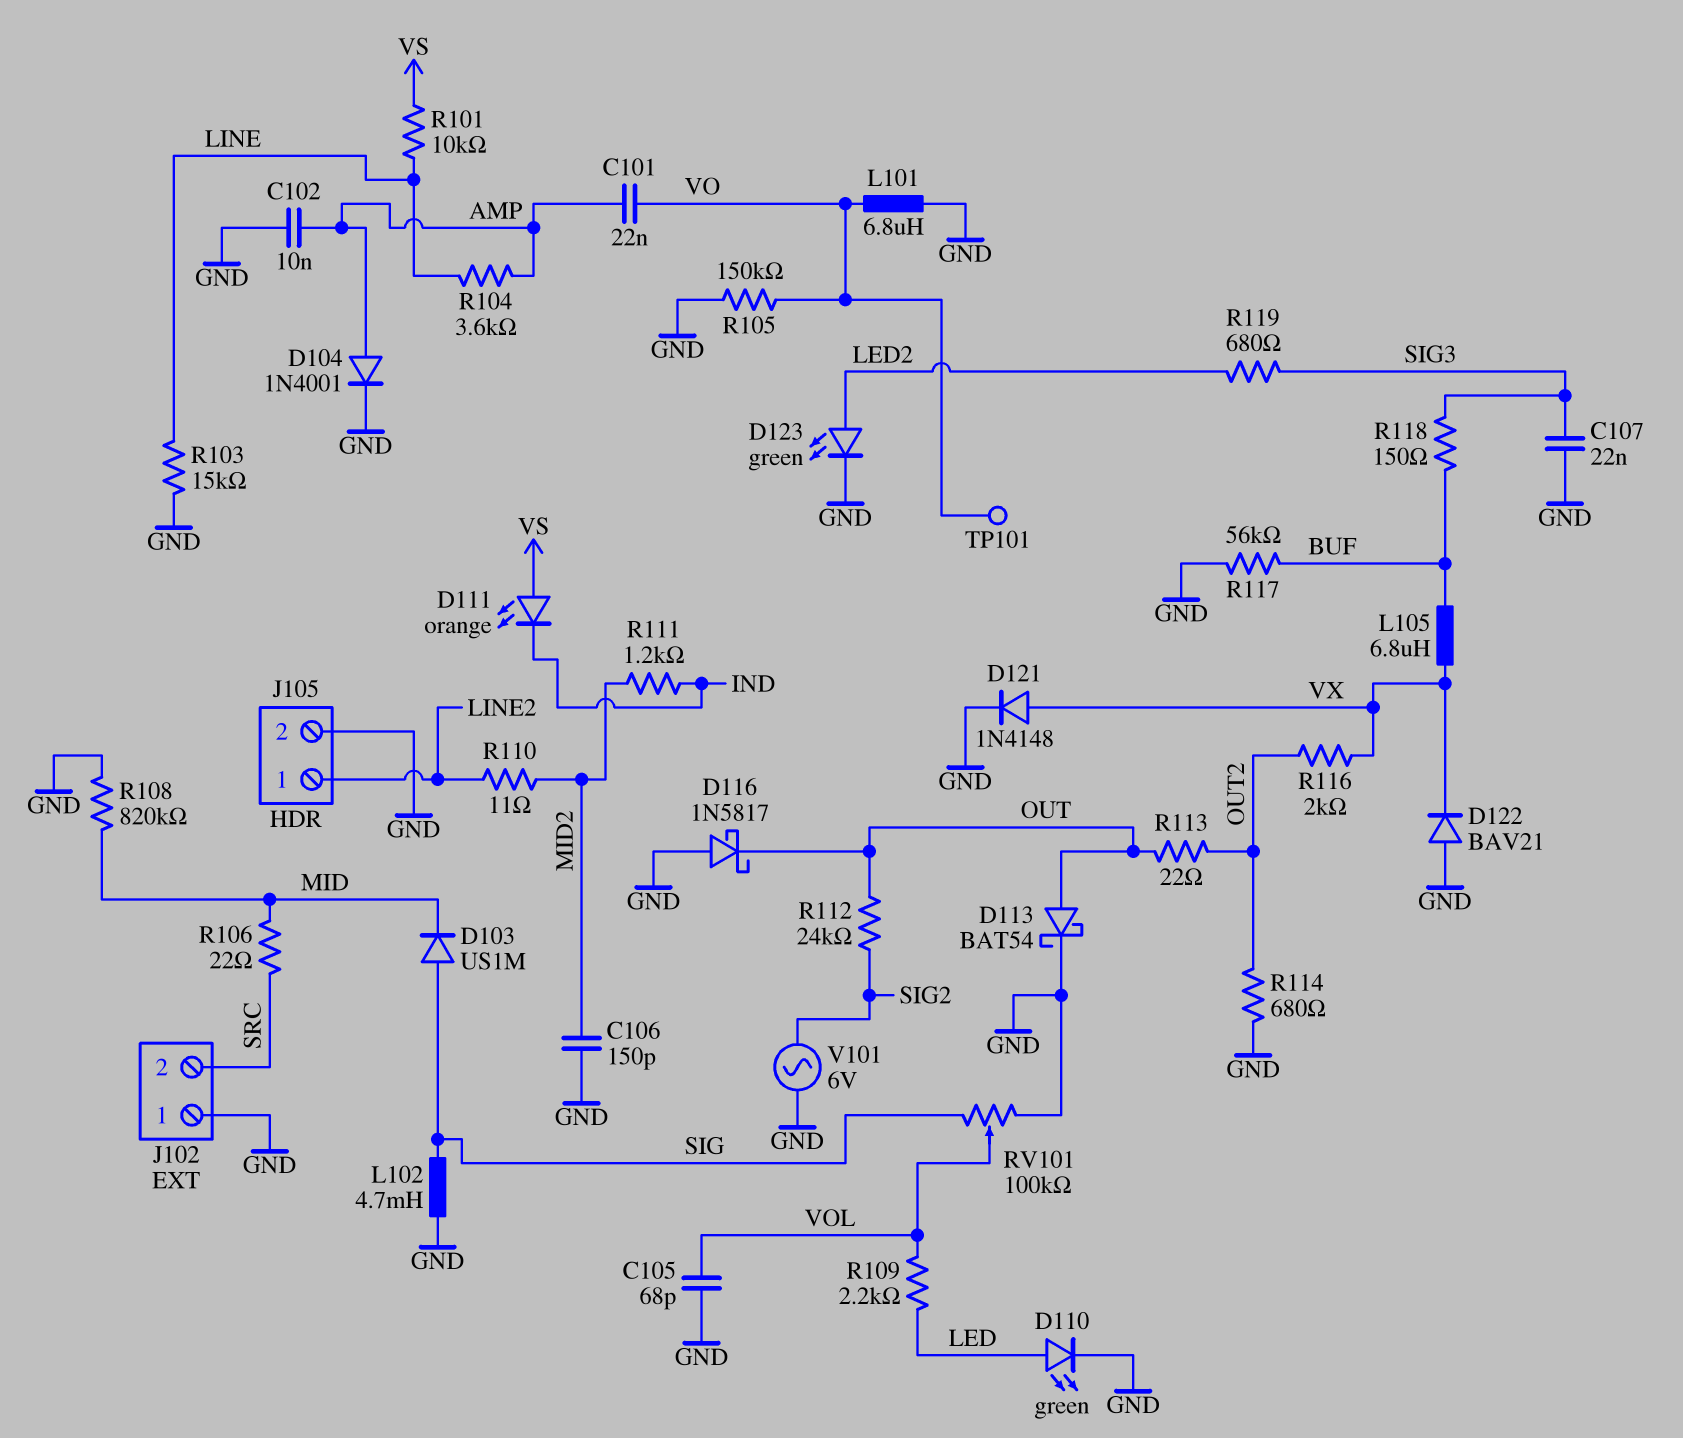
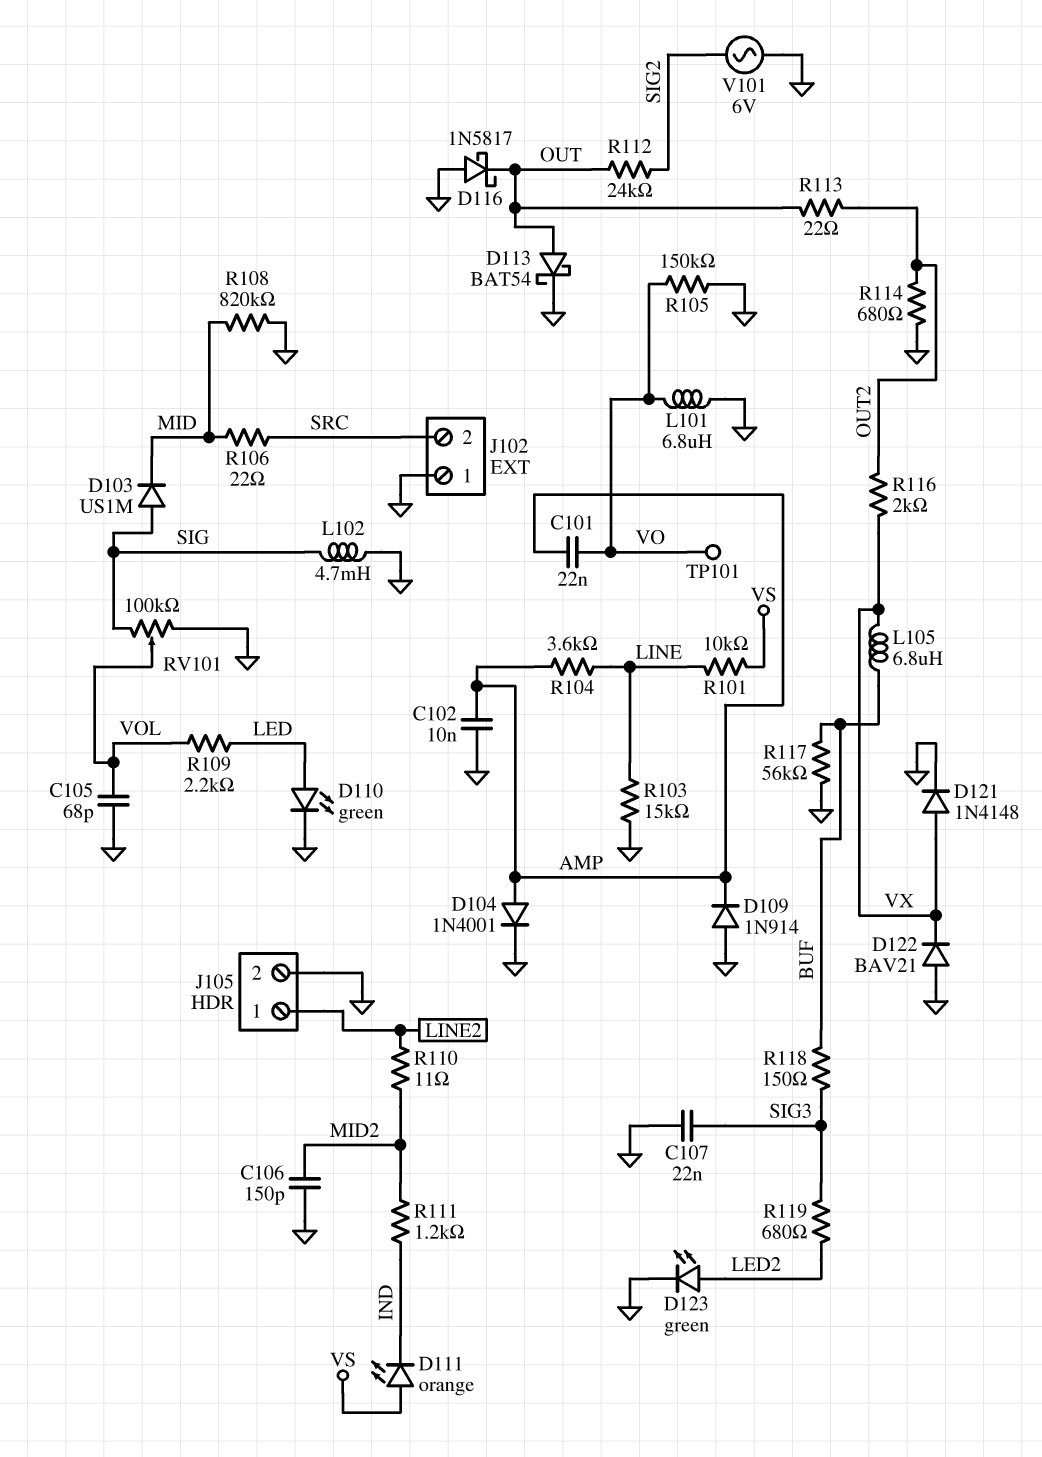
D109: none -> diode 1N914 (A GND, K AMP)

